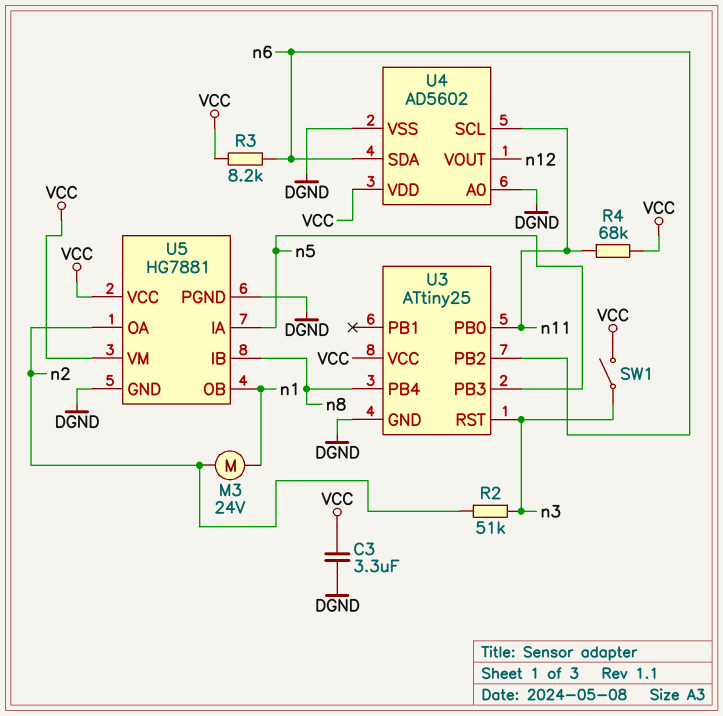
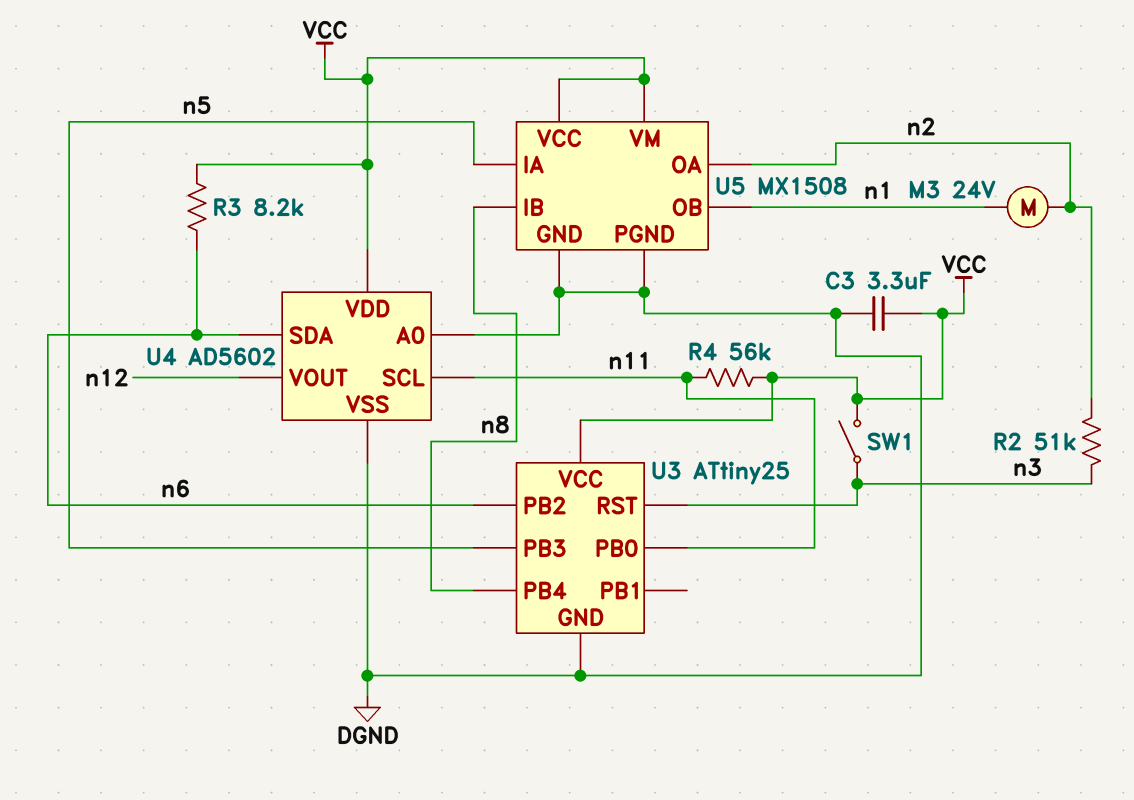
R4: 68k (VCC, n11) -> 56k (VCC, n11)
U5: HG7881 -> MX1508

